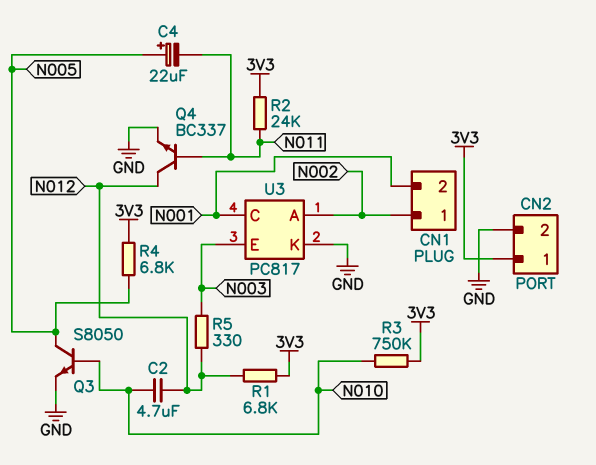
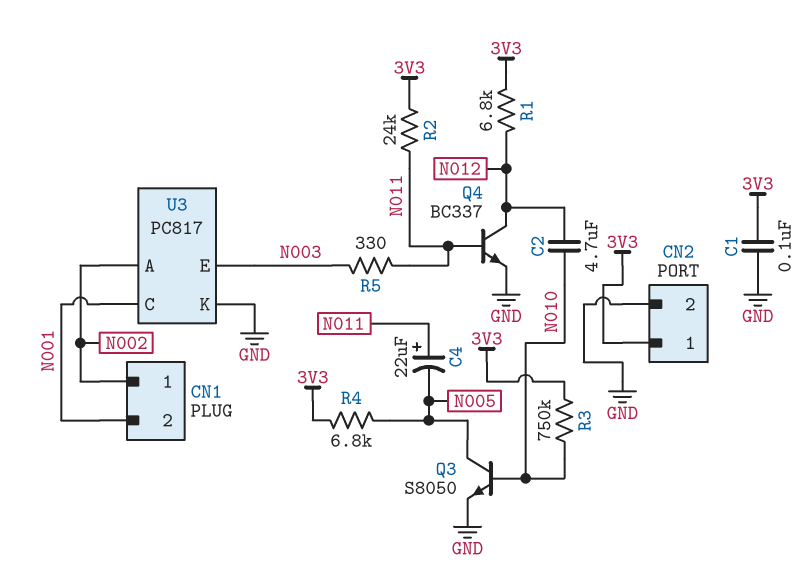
C1: none -> 100nF (3V3, GND)
C4: 22uF (plus N005, minus N011) -> 22uF (plus N011, minus N005)
R5: 330 (N003, N012) -> 330 (N003, N011)

